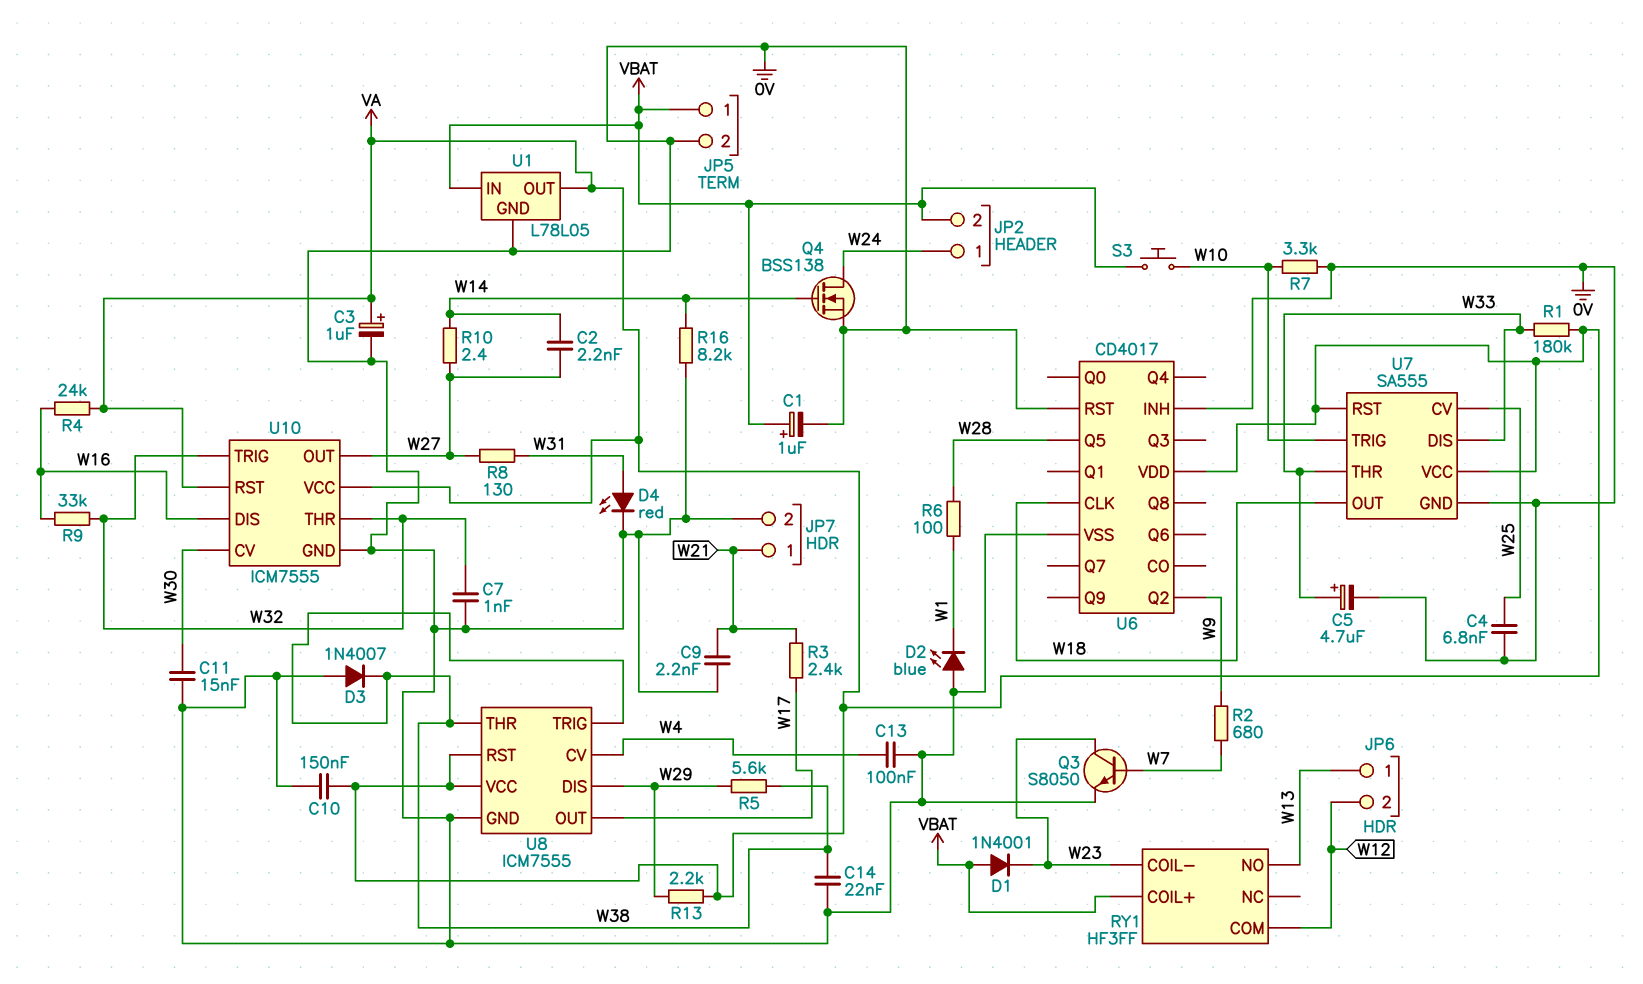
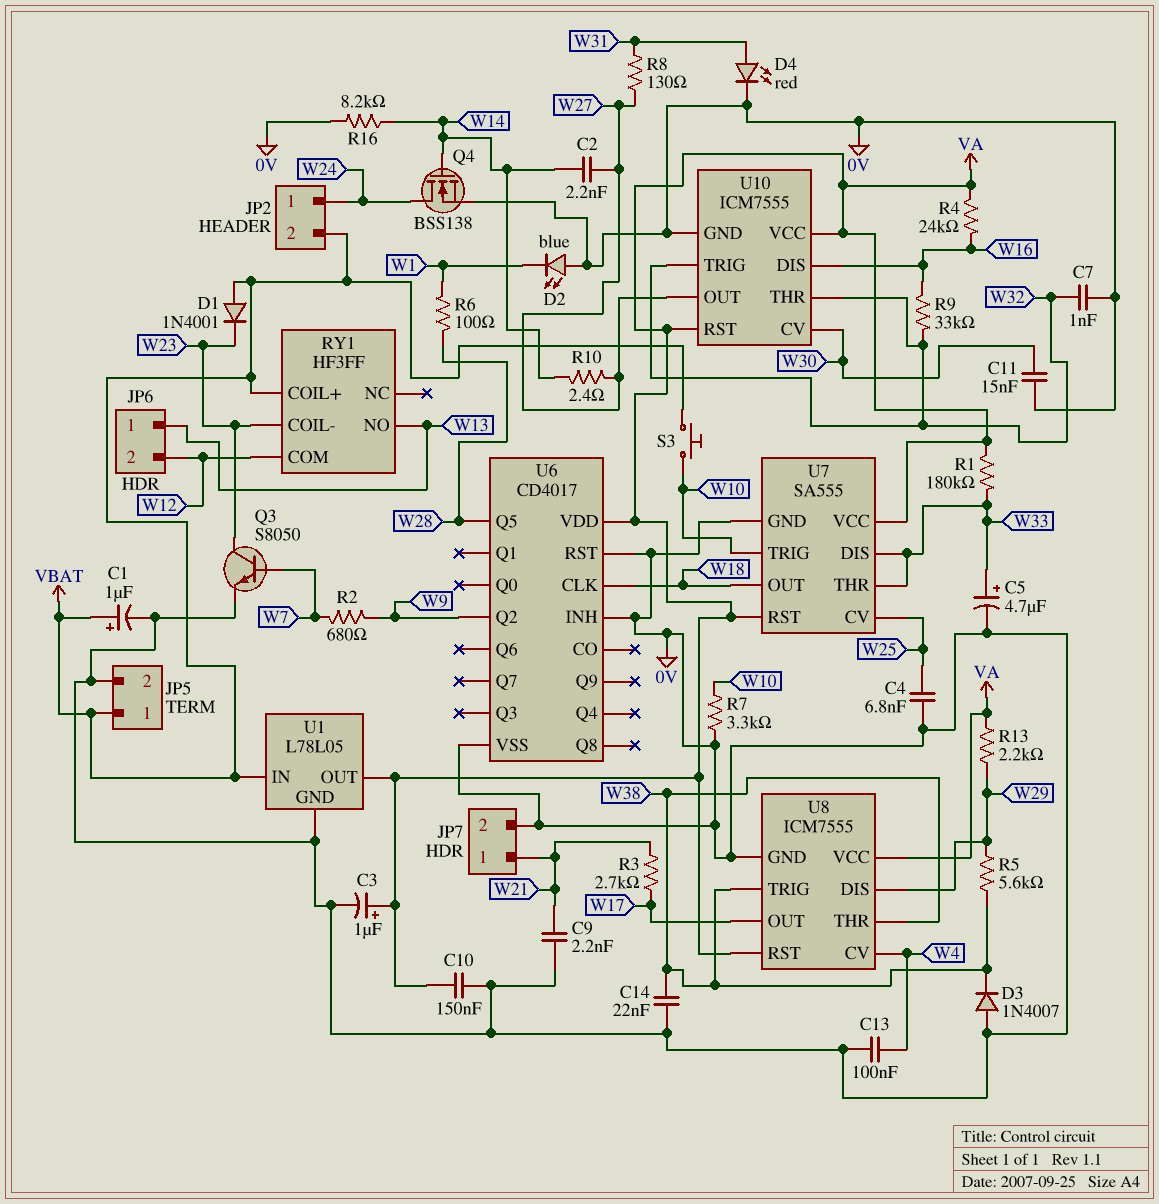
R3: 2.4k (W17, W21) -> 2.7k (W17, W21)

